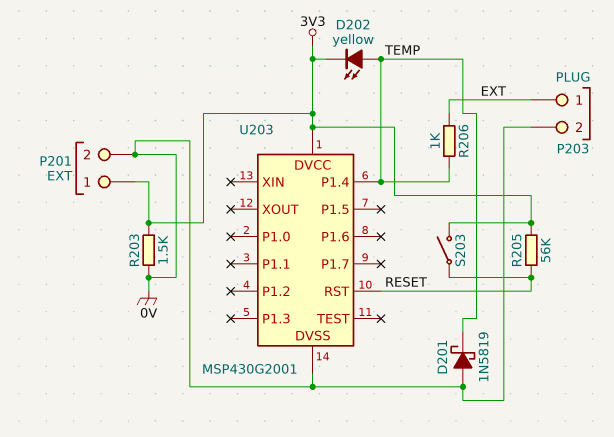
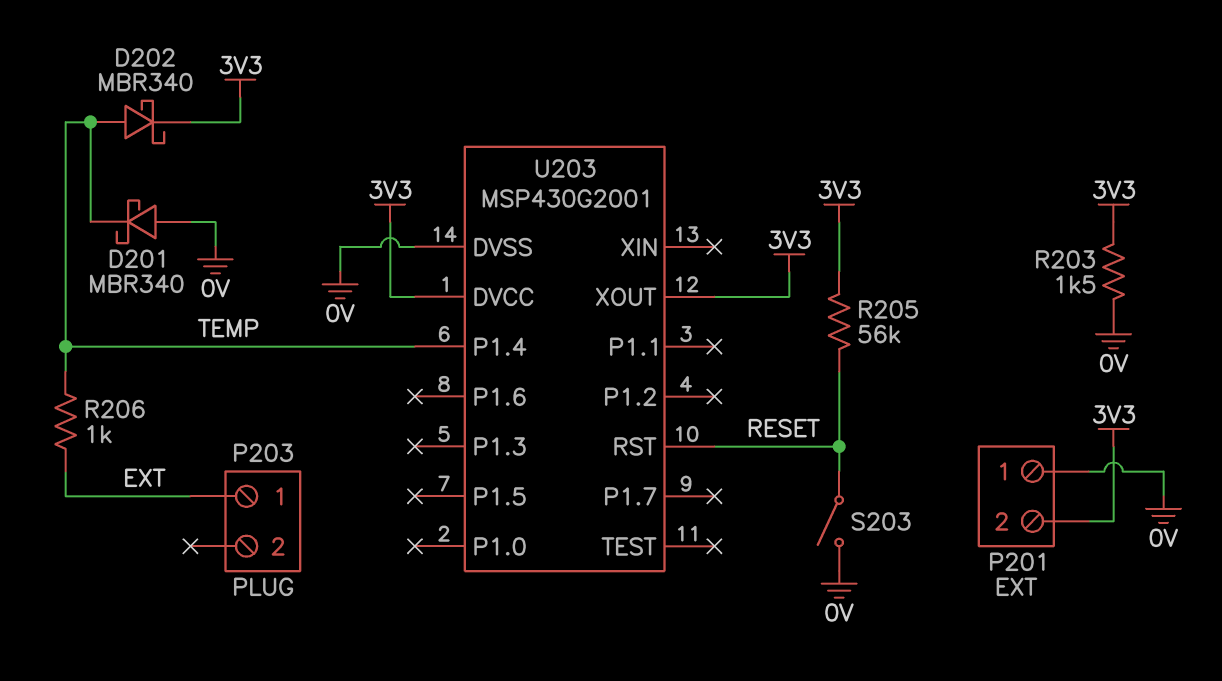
D201: schottky 1N5819 (A 0V, K TEMP) -> schottky MBR340 (A 0V, K TEMP)
D202: LED yellow (A TEMP, K 3V3) -> schottky MBR340 (A TEMP, K 3V3)
P201 pin 1: 3V3 -> 0V
P201 pin 2: 0V -> 3V3
P203 pin 2: 0V -> none
S203: switch (3V3, RESET) -> switch (0V, RESET)
U203 pin XOUT: none -> 3V3

